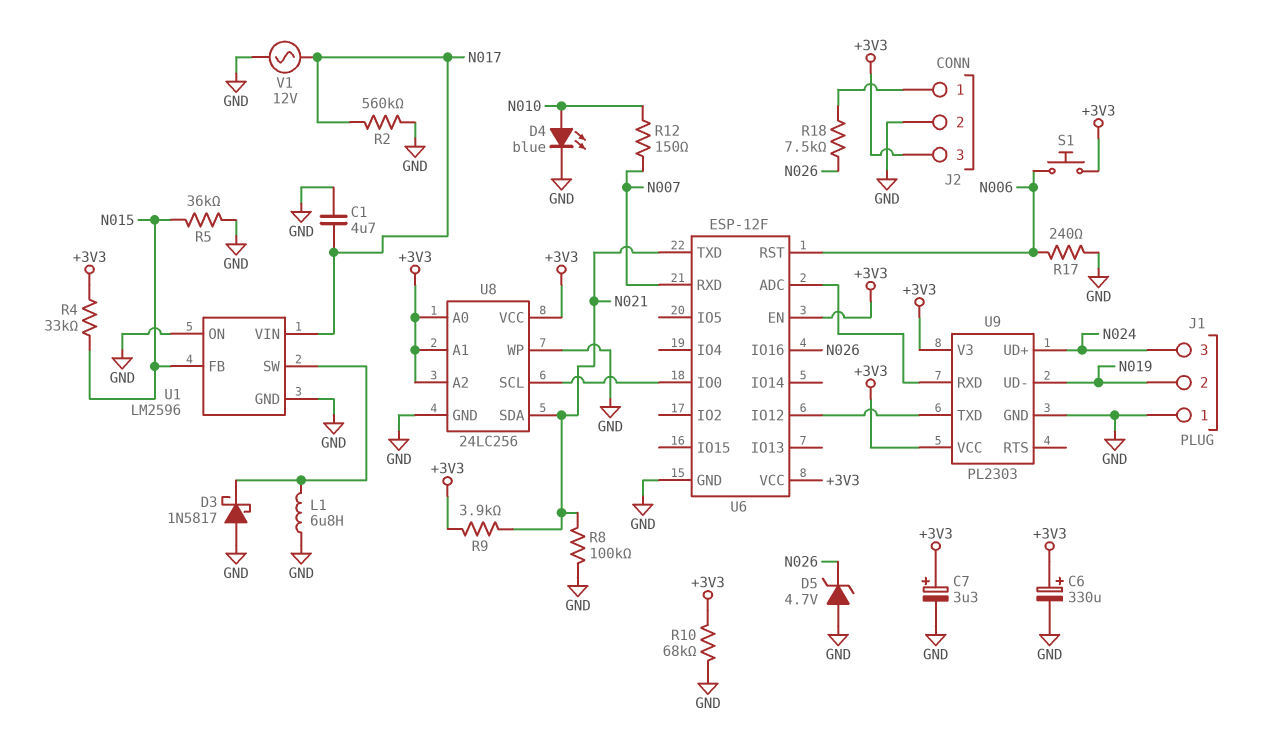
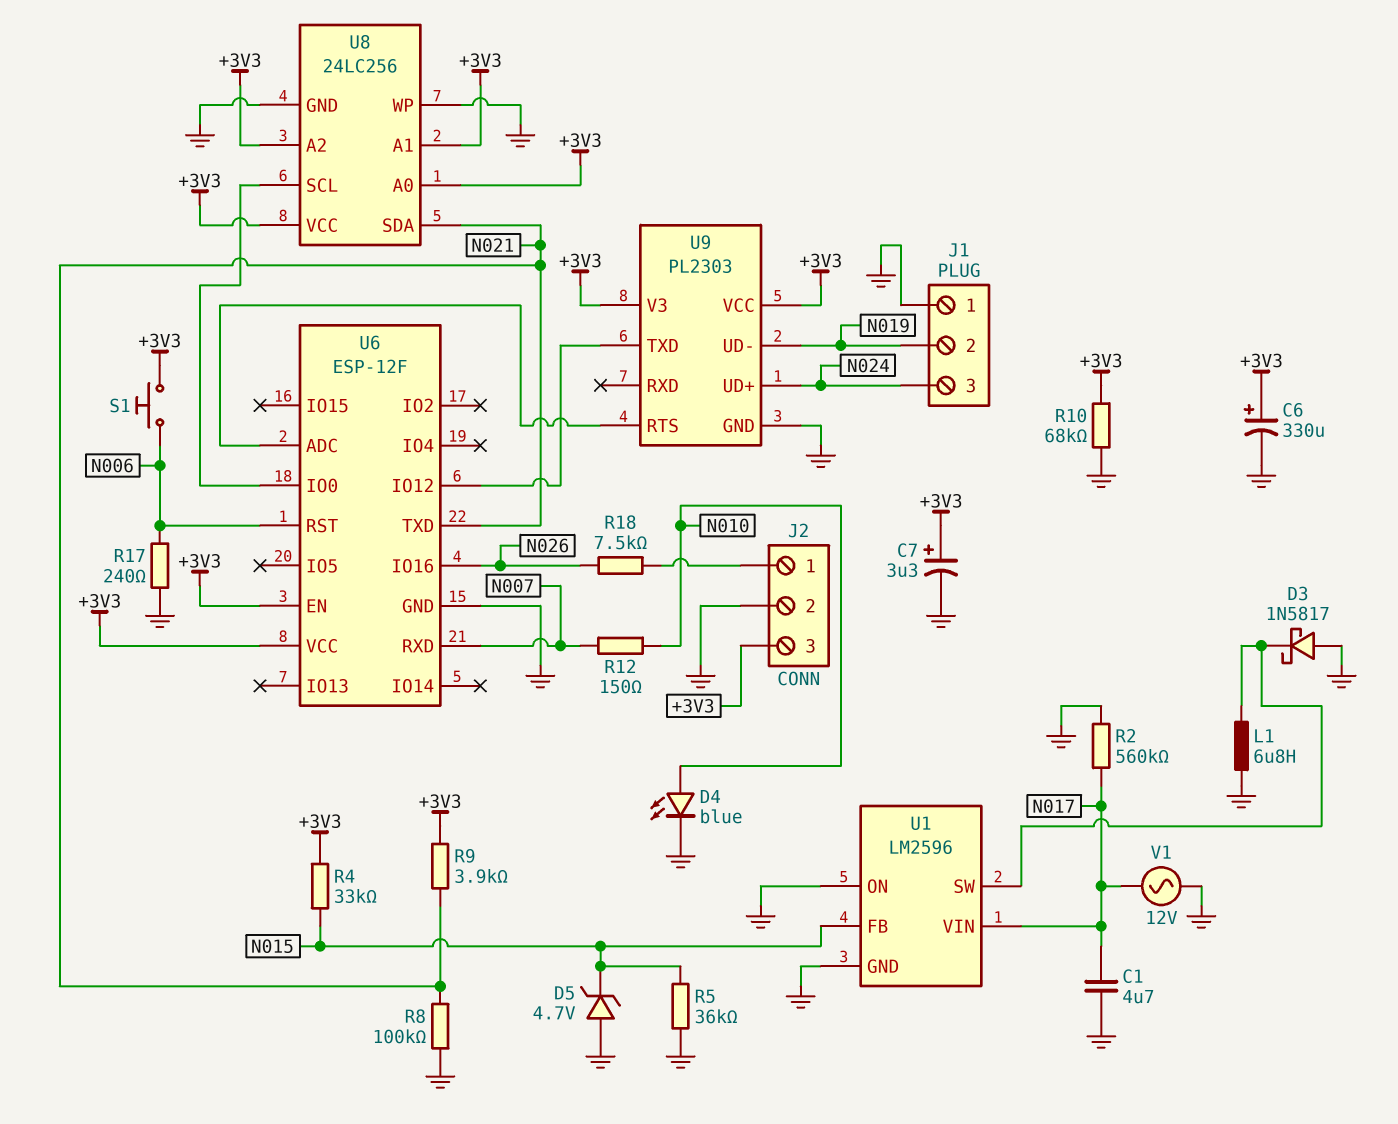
D5: zener 4.7V (A GND, K N026) -> zener 4.7V (A GND, K N015)
U9 pin RTS: none -> U6/ADC
U9 pin RXD: U6/ADC -> none

